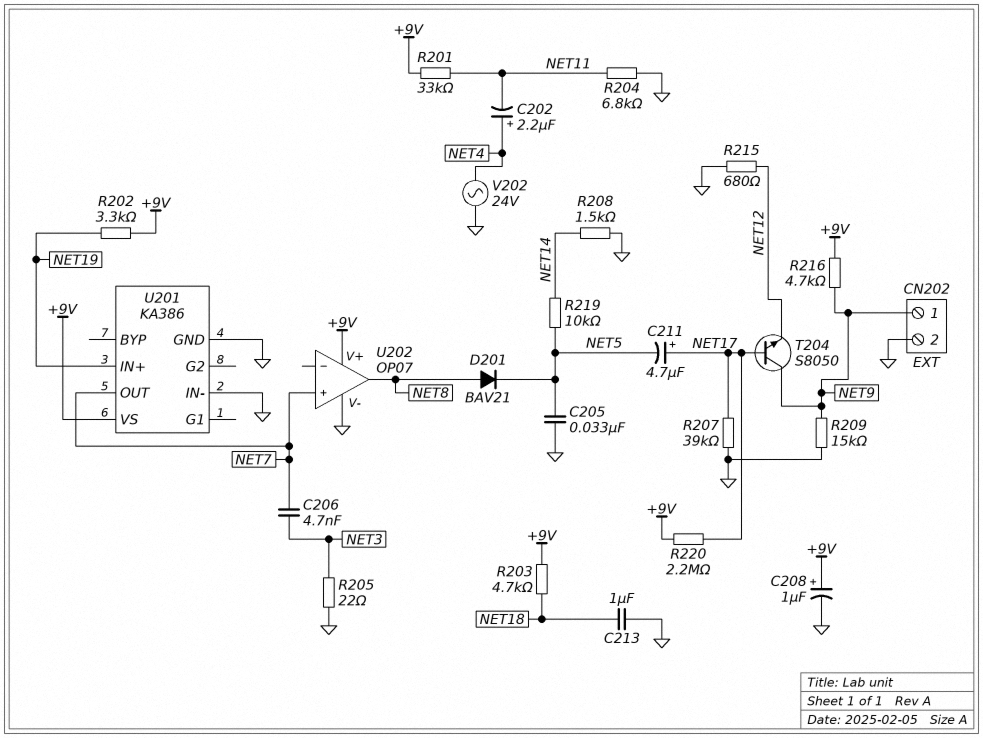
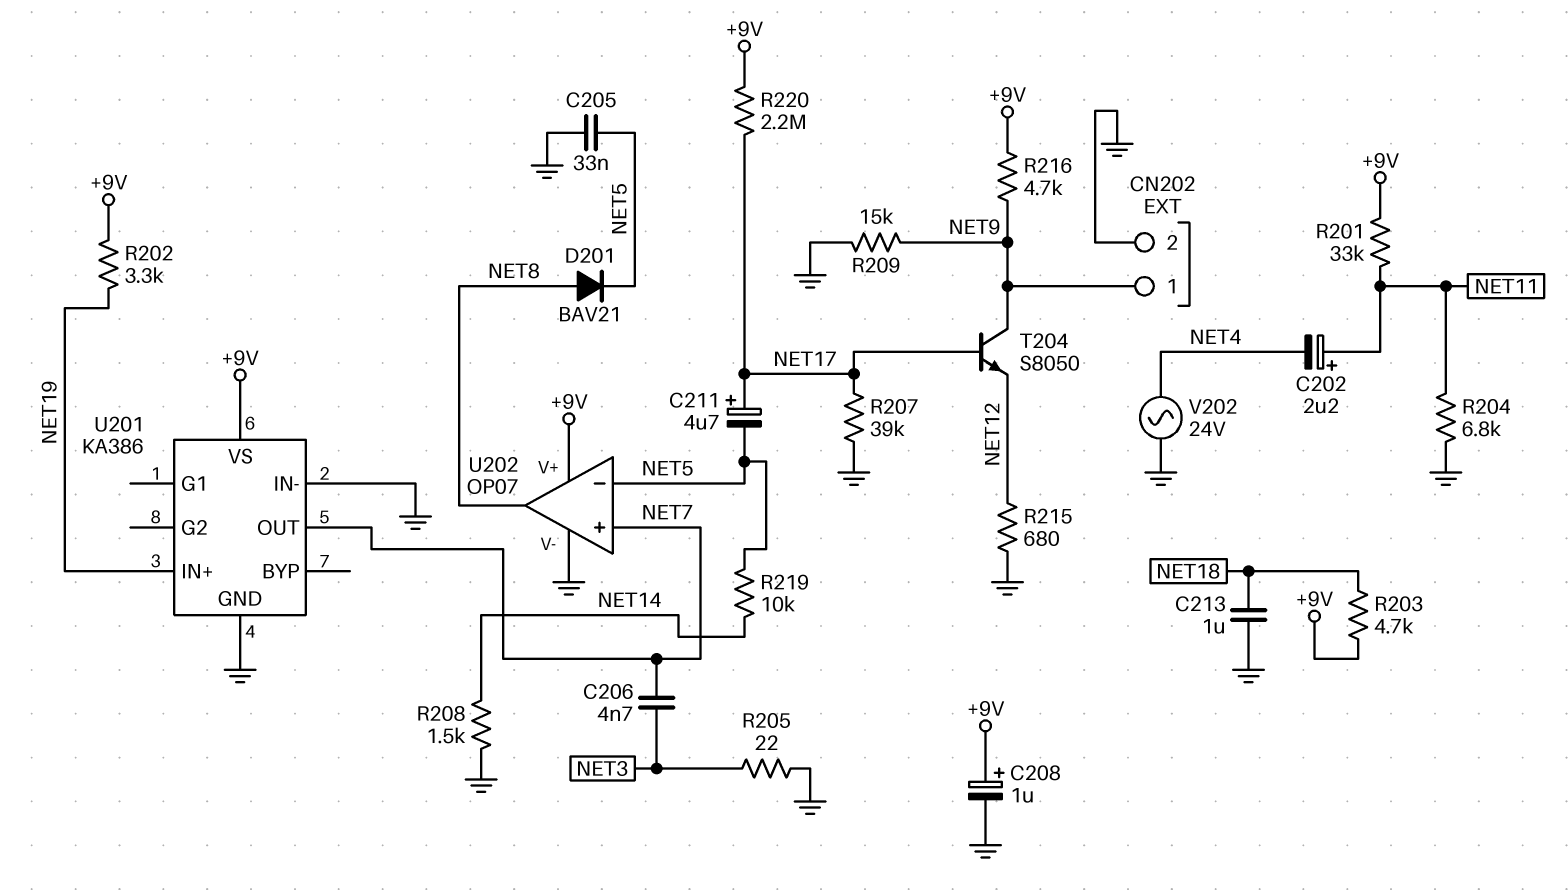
C202: 2.2uF (plus NET4, minus NET11) -> 2.2uF (plus NET11, minus NET4)
U202 pin in-: none -> NET5

